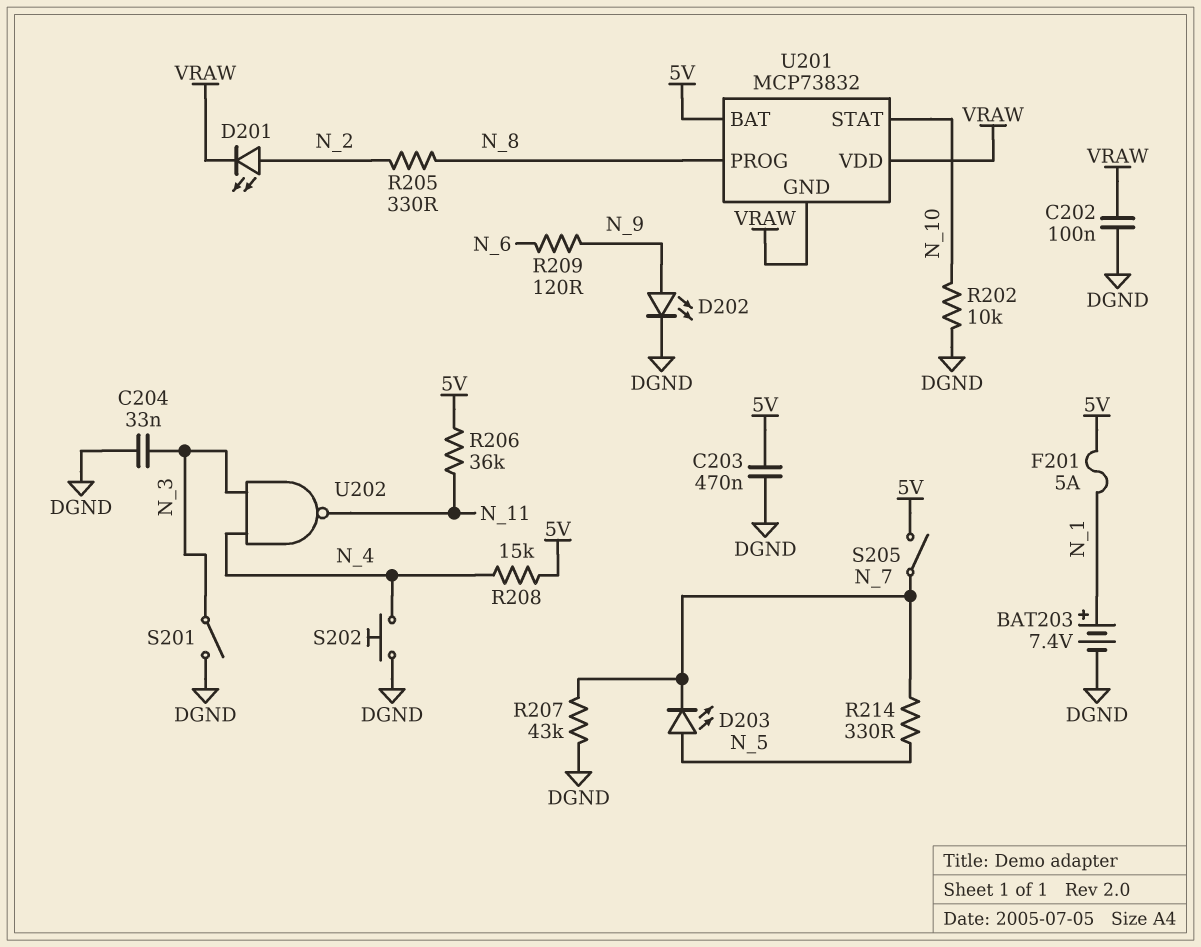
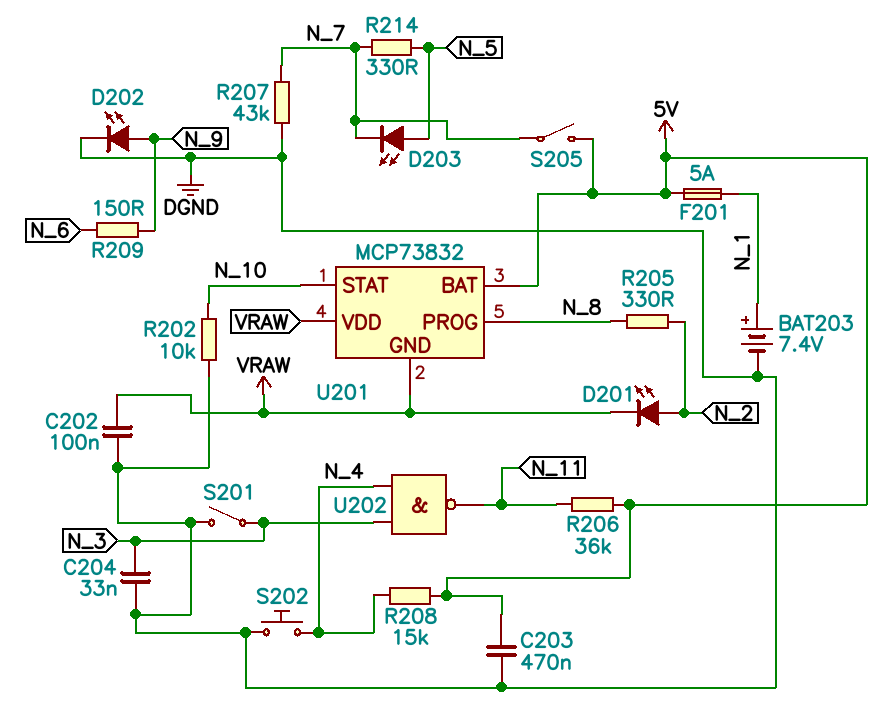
R209: 120 (N_6, N_9) -> 150 (N_6, N_9)

